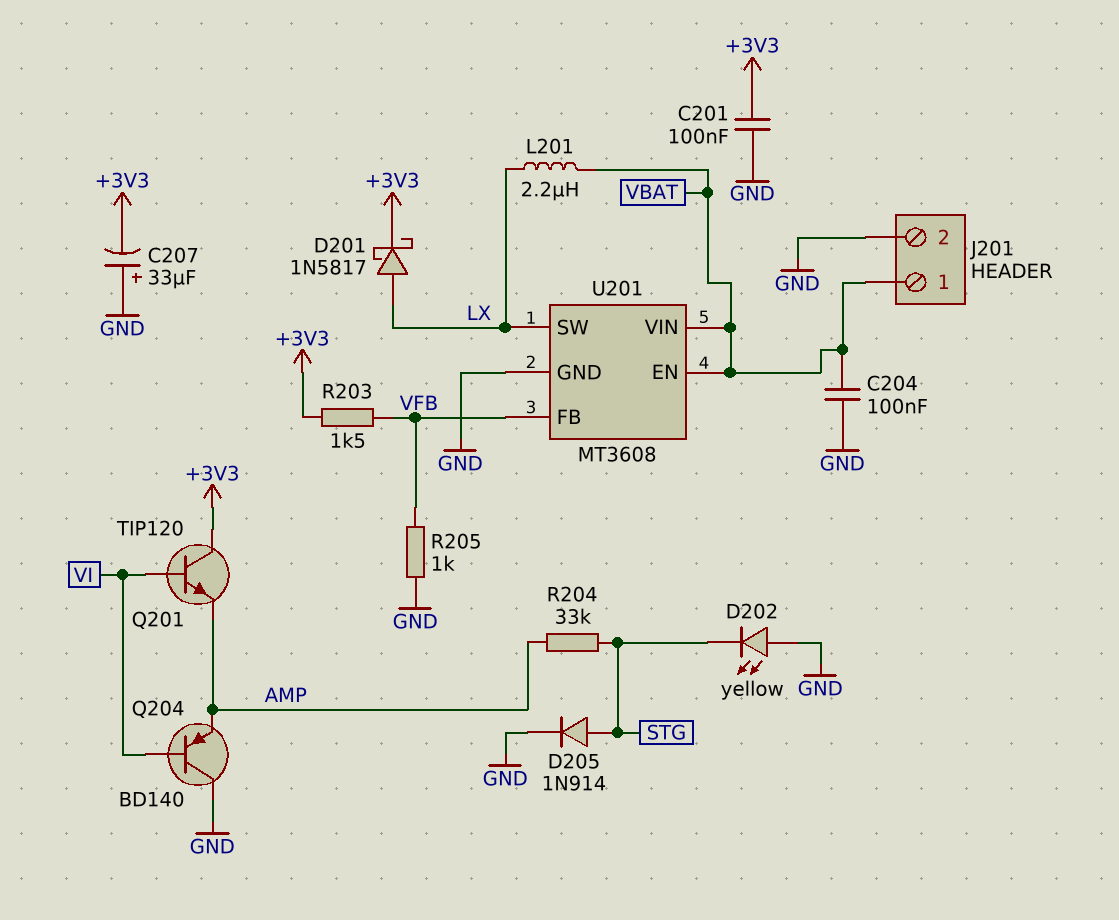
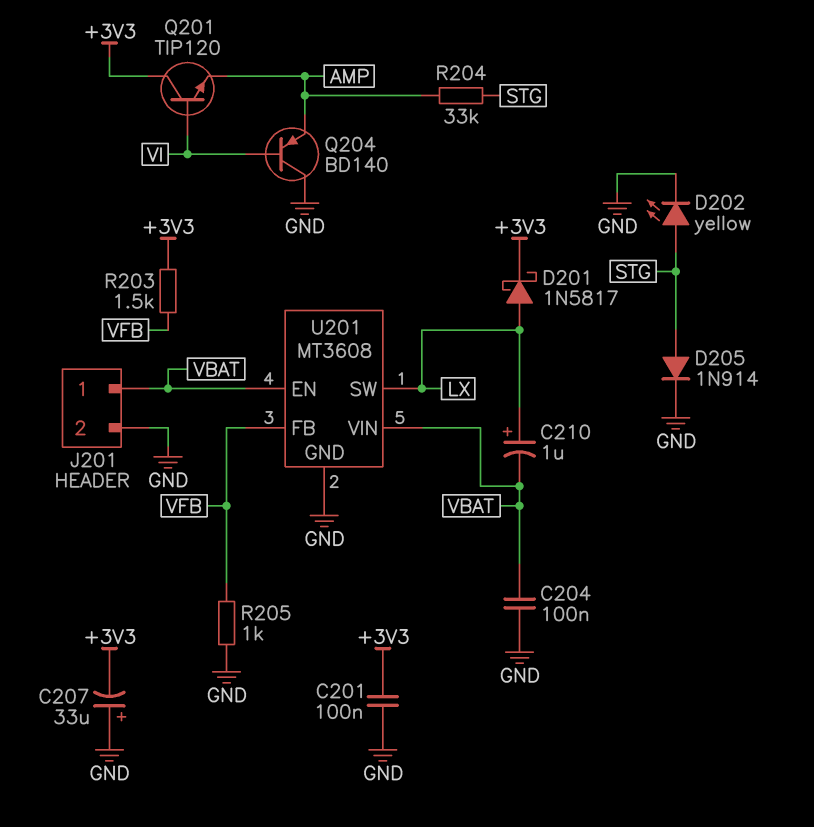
C210: none -> 1uF (plus LX, minus VBAT)
D202: LED yellow (A GND, K STG) -> LED yellow (A STG, K GND)
L201: 2.2uH (LX, VBAT) -> none

